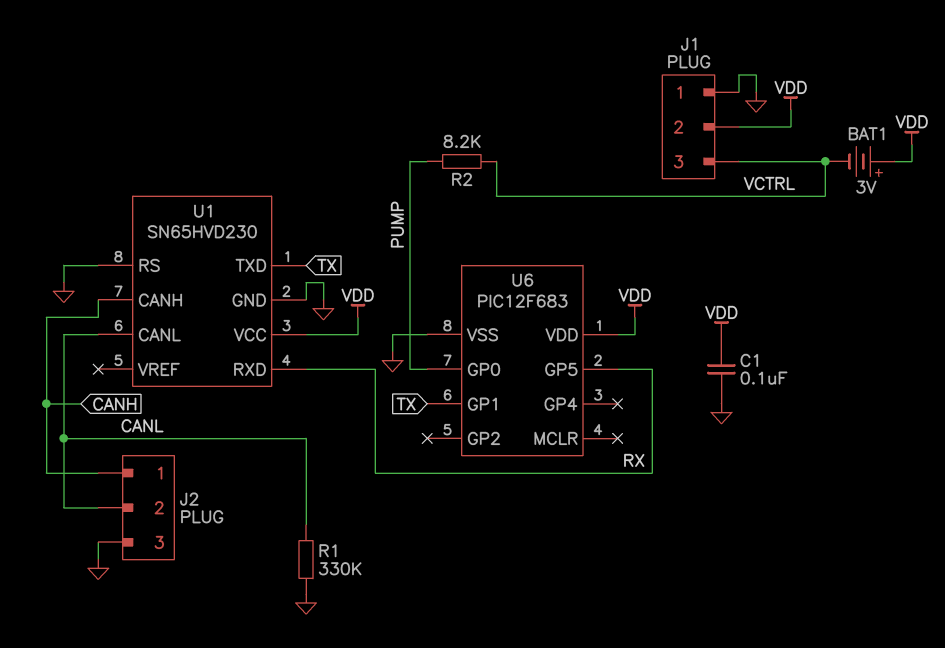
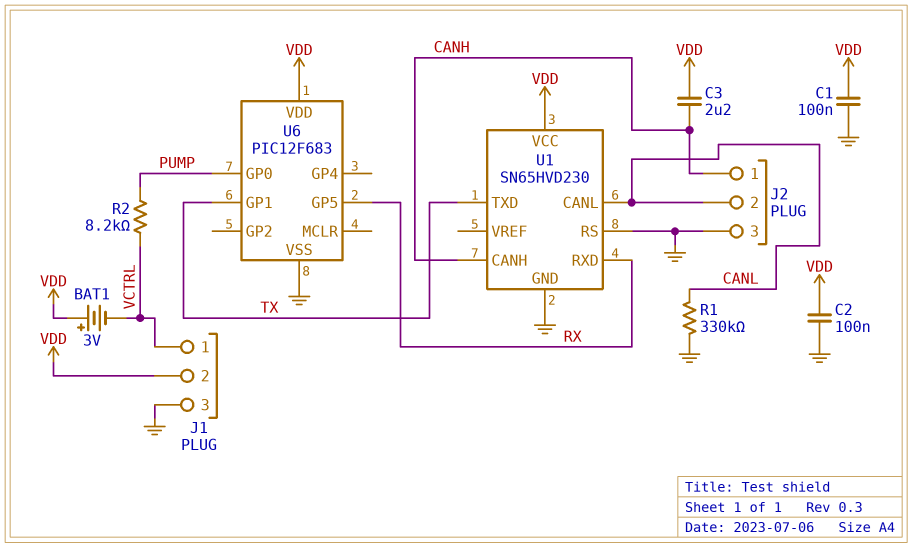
C2: none -> 100nF (GND, VDD)
C3: none -> 2.2uF (CANH, VDD)
J1 pin 1: GND -> VCTRL
J1 pin 3: VCTRL -> GND

